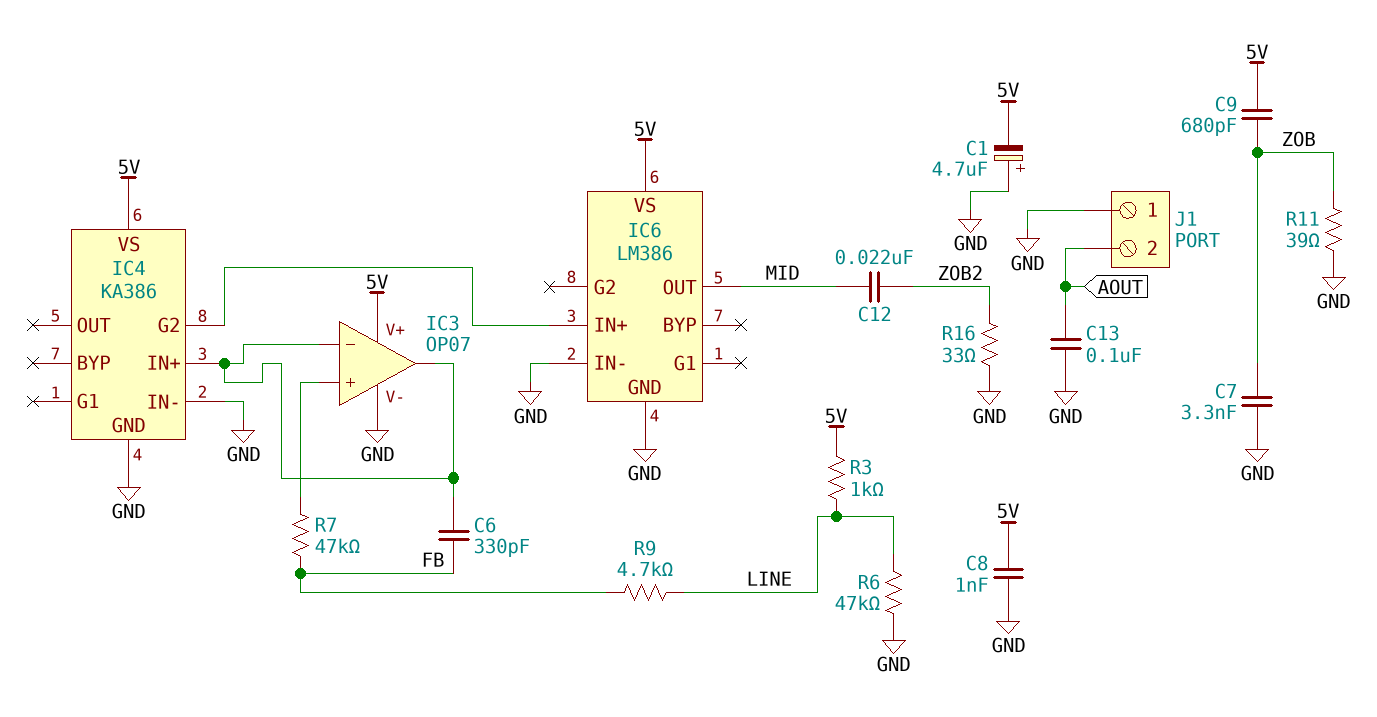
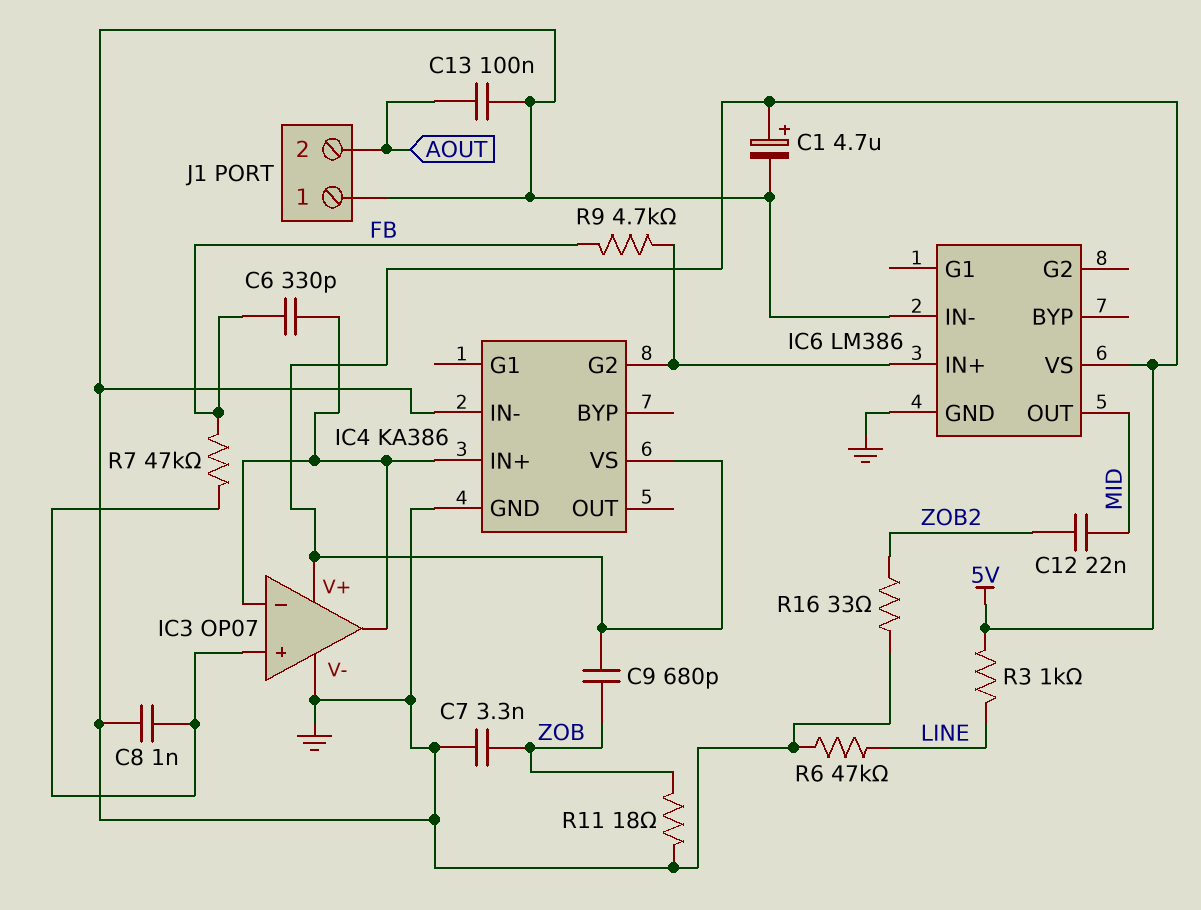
C1: 4.7uF (plus GND, minus 5V) -> 4.7uF (plus 5V, minus GND)
C8: 1nF (5V, GND) -> 1nF (GND, IC3/in+)
R9: 4.7k (FB, LINE) -> 4.7k (FB, IC4/G2)
R11: 39 (GND, ZOB) -> 18 (GND, ZOB)

